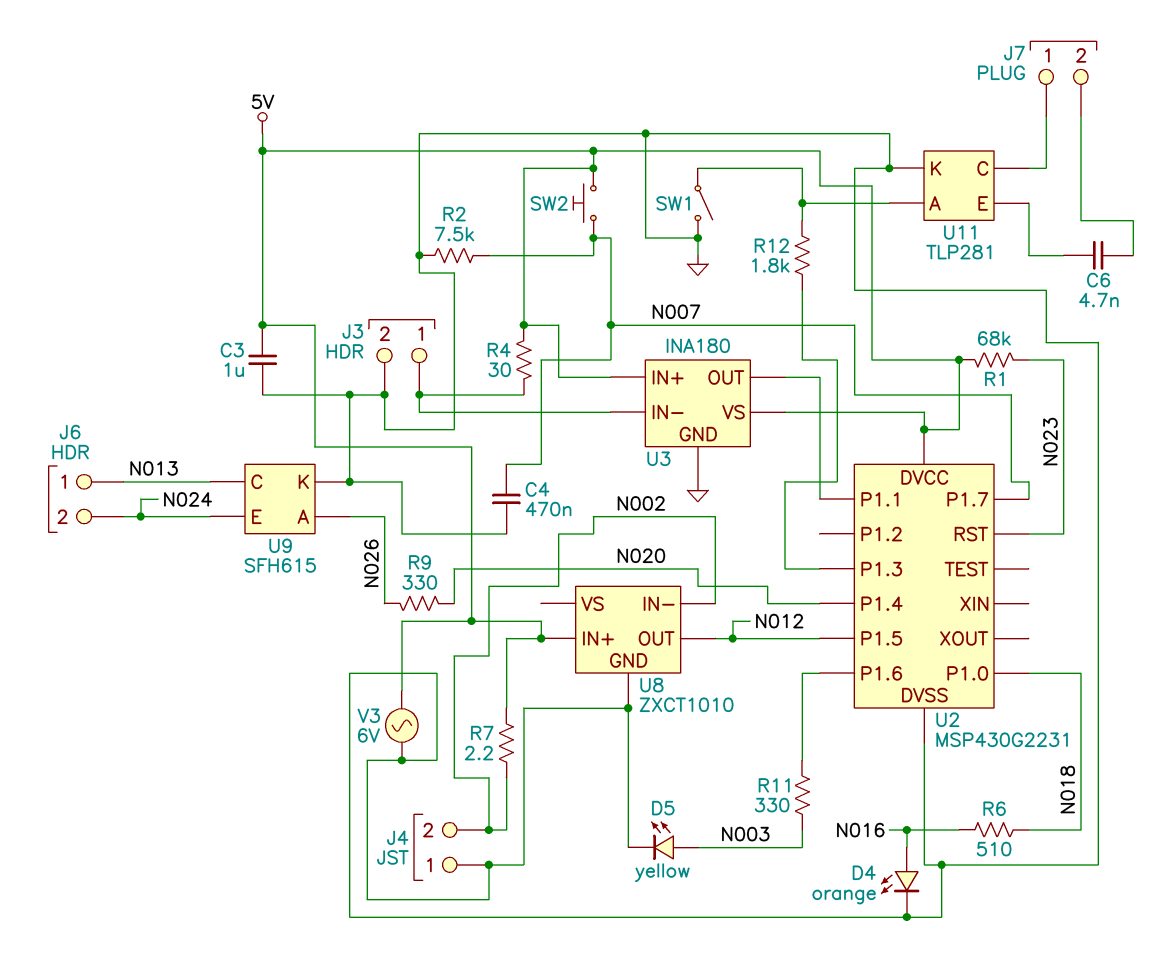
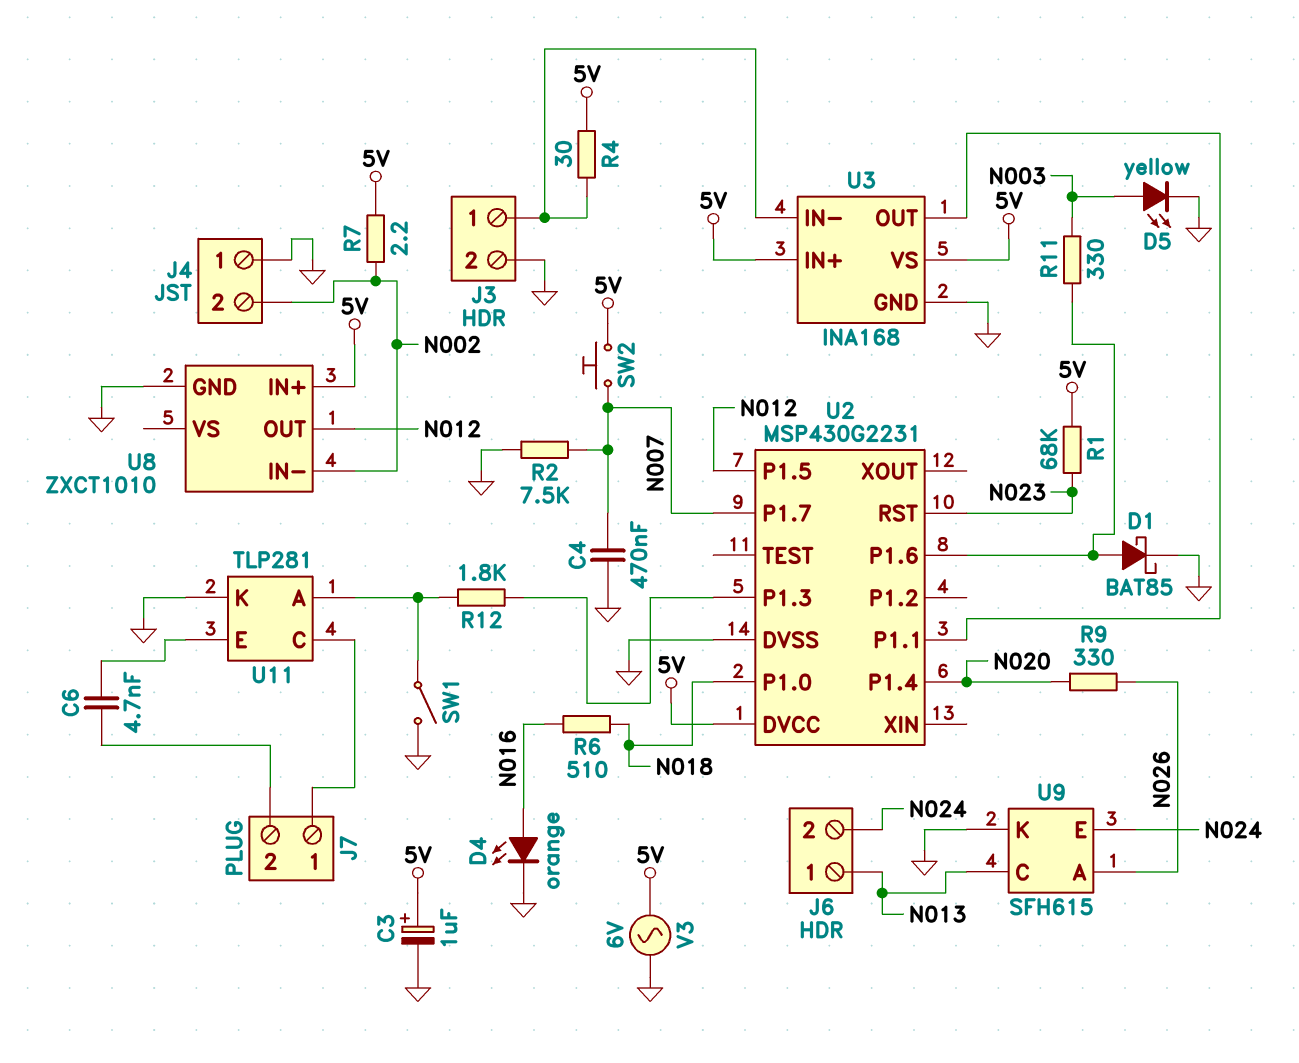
C3: 1uF (5V, GND) -> 1uF (plus 5V, minus GND)
D1: none -> schottky BAT85 (A U2/P1.6, K GND)
U3: INA180 -> INA168

